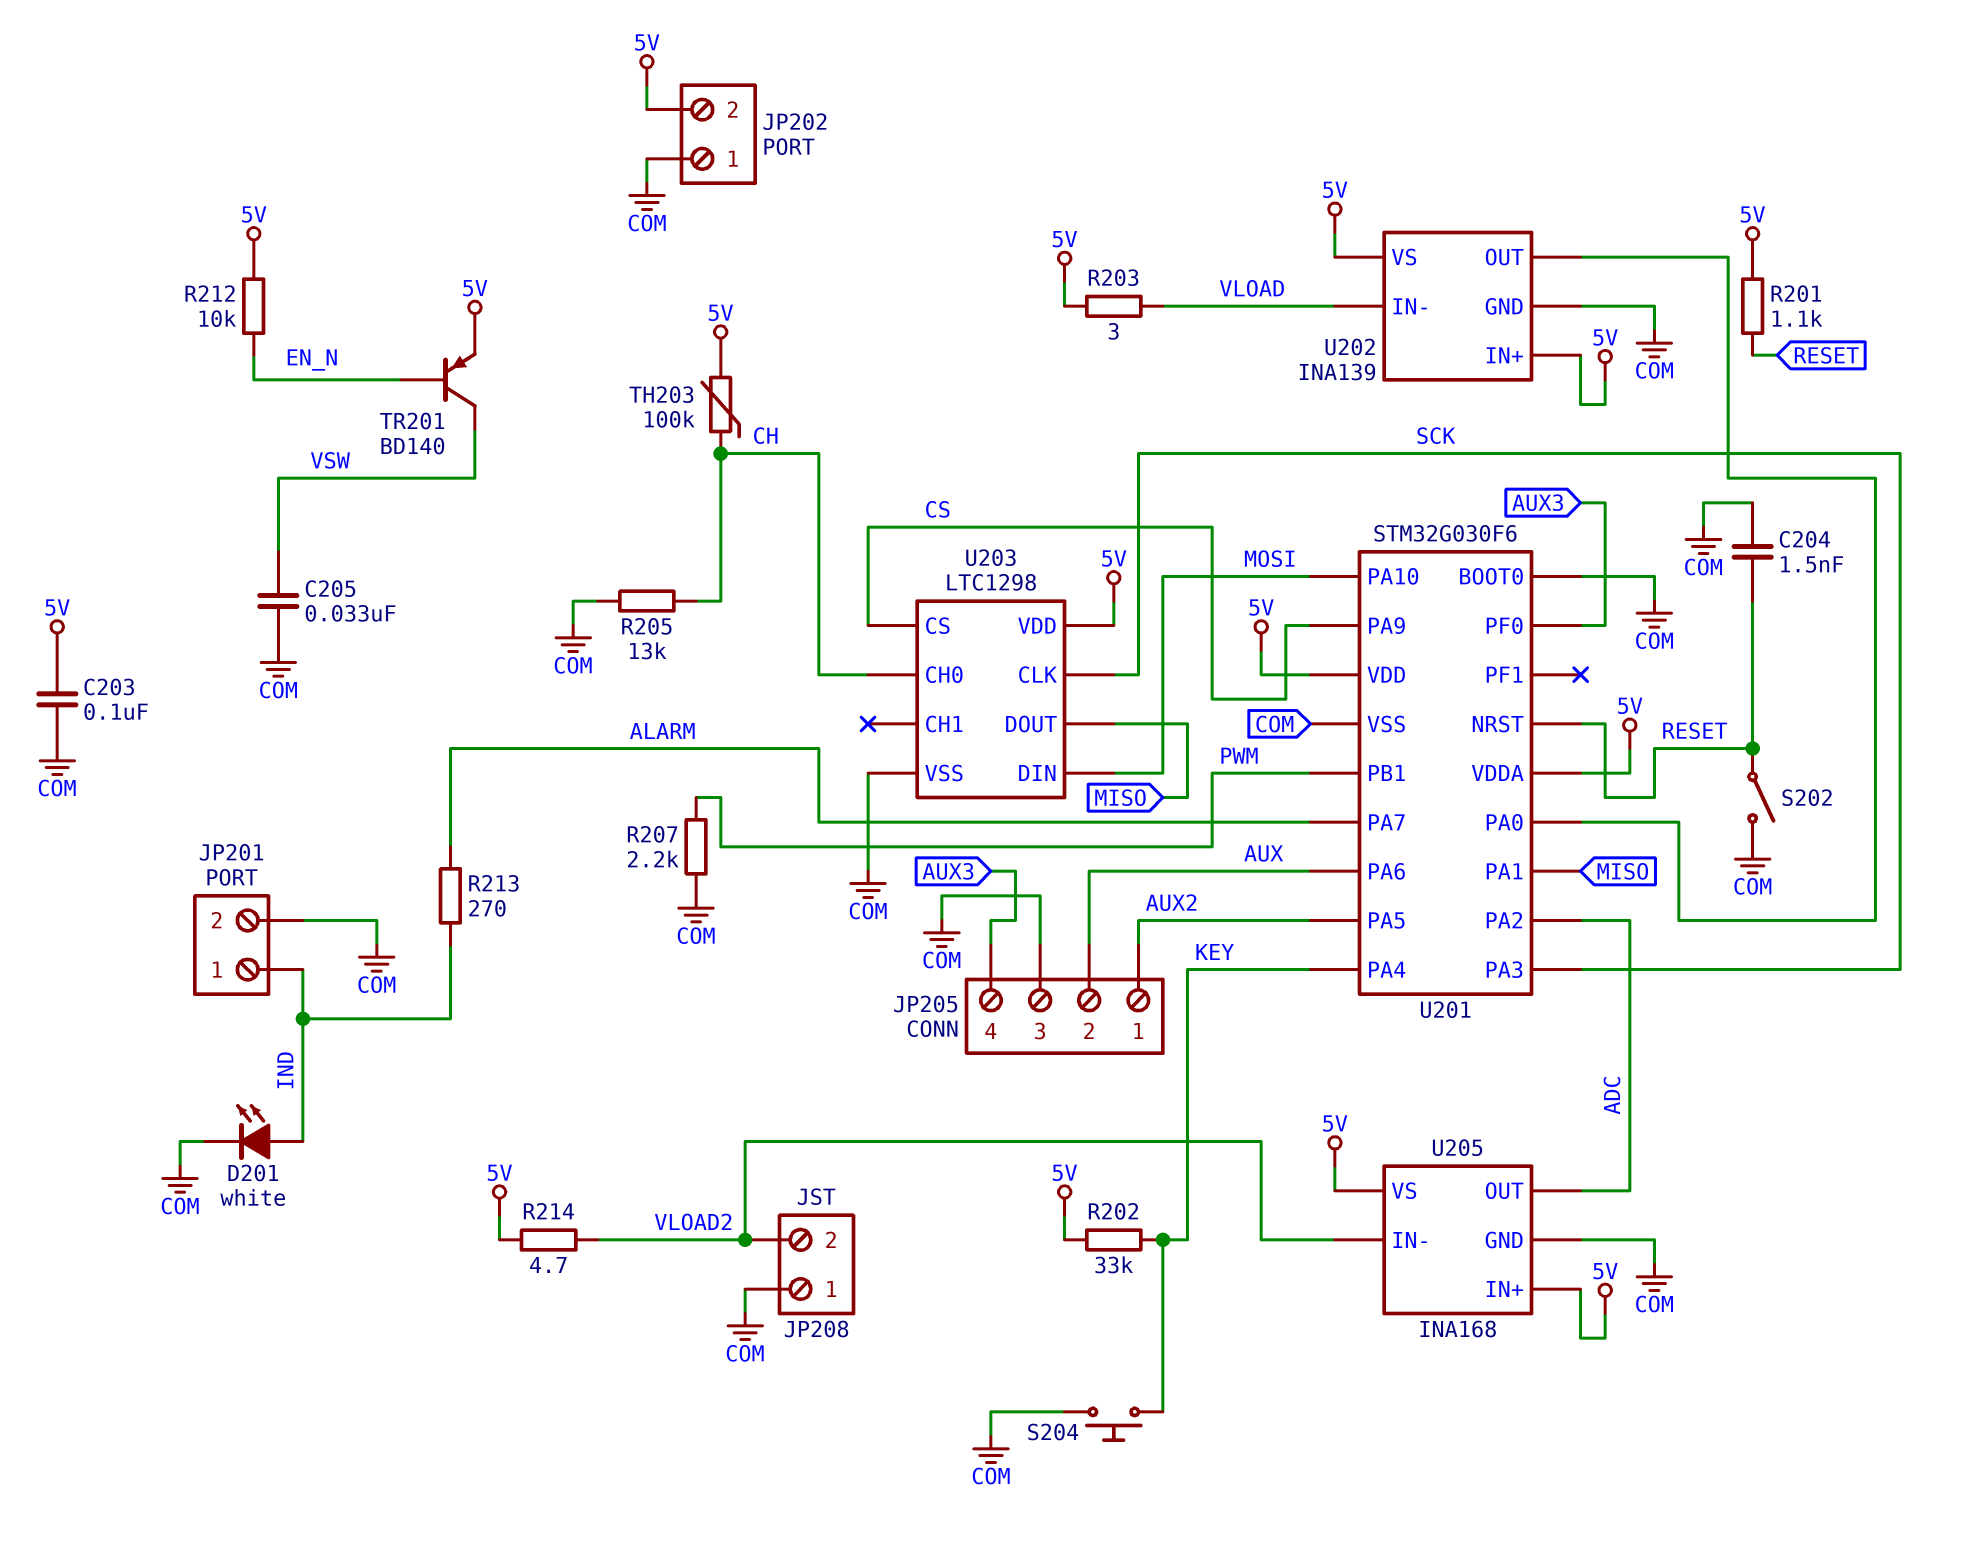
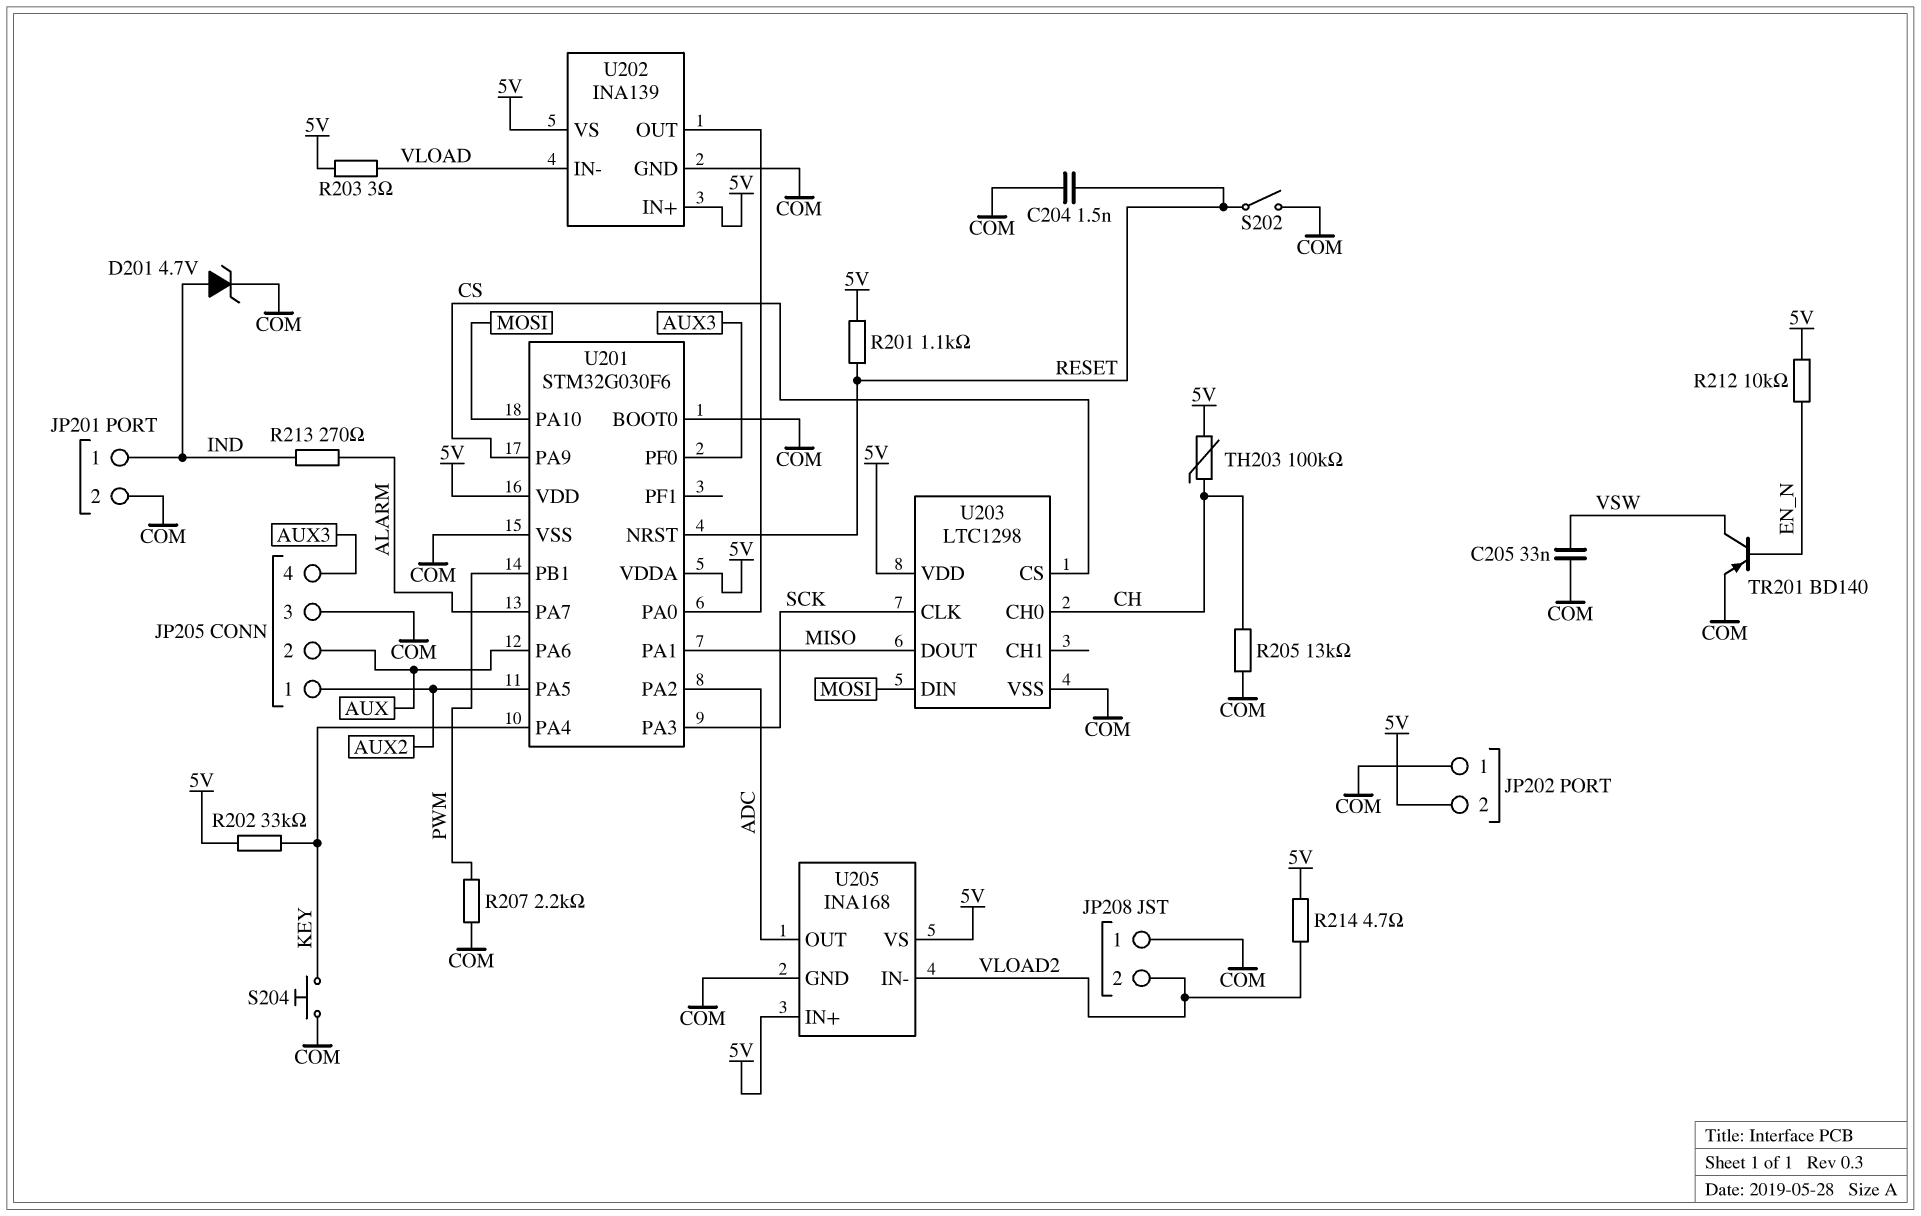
C203: 100nF (5V, COM) -> none
D201: LED white (A IND, K COM) -> zener 4.7V (A IND, K COM)
TR201: PNP BD140 (B EN_N, C VSW, E 5V) -> PNP BD140 (B EN_N, C VSW, E COM)

